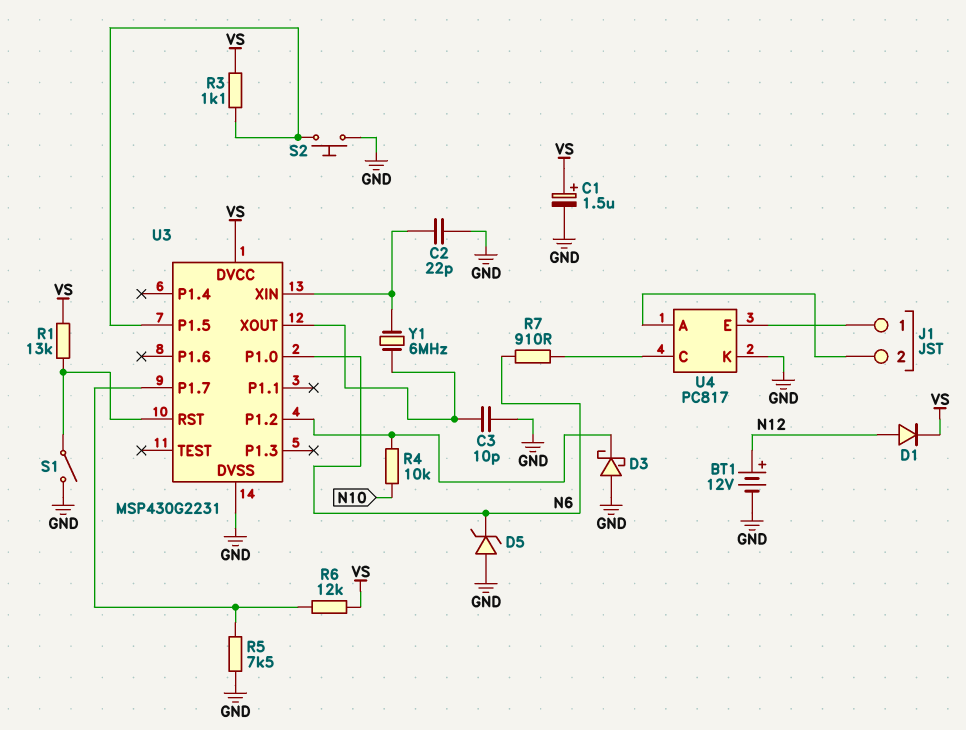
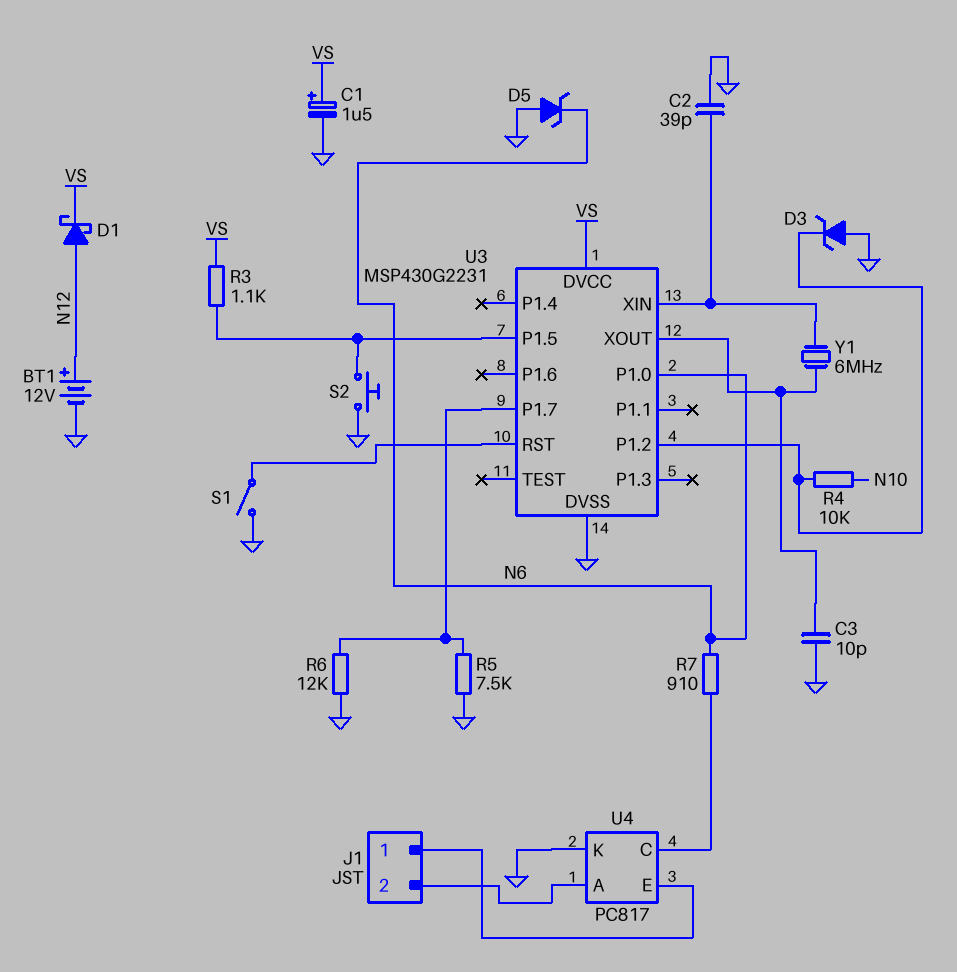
C2: 22pF (GND, U3/XIN) -> 39pF (GND, U3/XIN)
D1: diode (A N12, K VS) -> schottky (A N12, K VS)
D3: schottky (A GND, K U3/P1.2) -> zener (A GND, K U3/P1.2)
R1: 13k (U3/RST, VS) -> none
R6: 12k (U3/P1.7, VS) -> 12k (GND, U3/P1.7)

